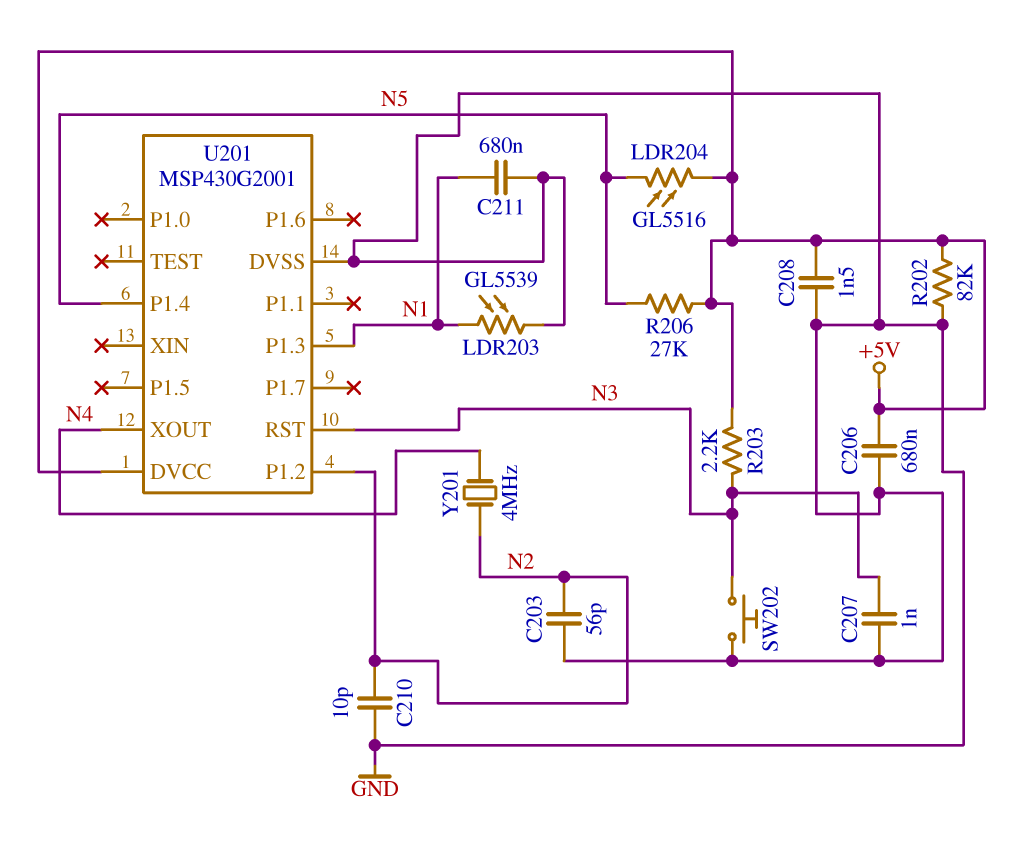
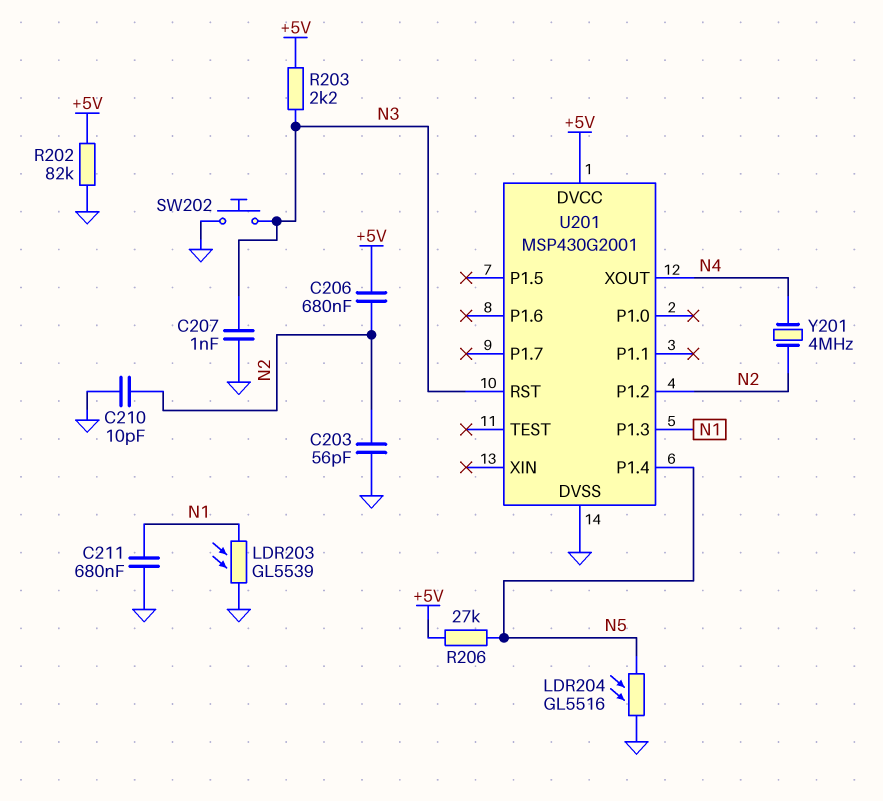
C206: 680nF (+5V, GND) -> 680nF (+5V, N2)
C208: 1.5nF (+5V, GND) -> none
LDR204: GL5516 (+5V, N5) -> GL5516 (GND, N5)

